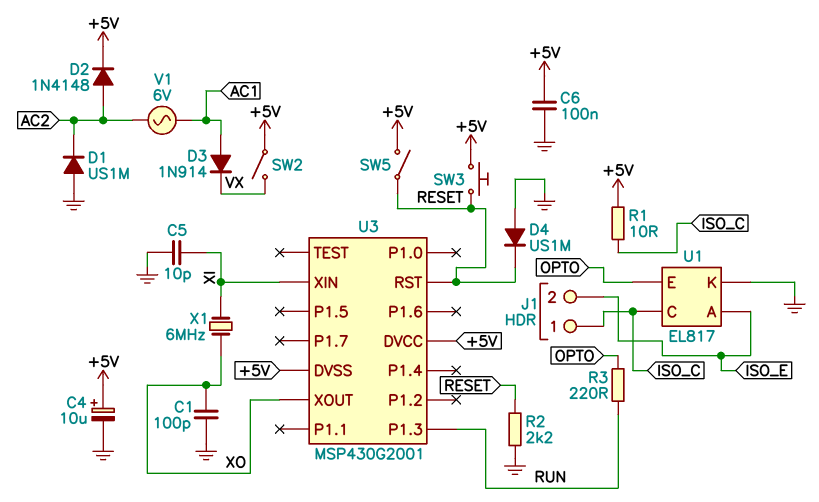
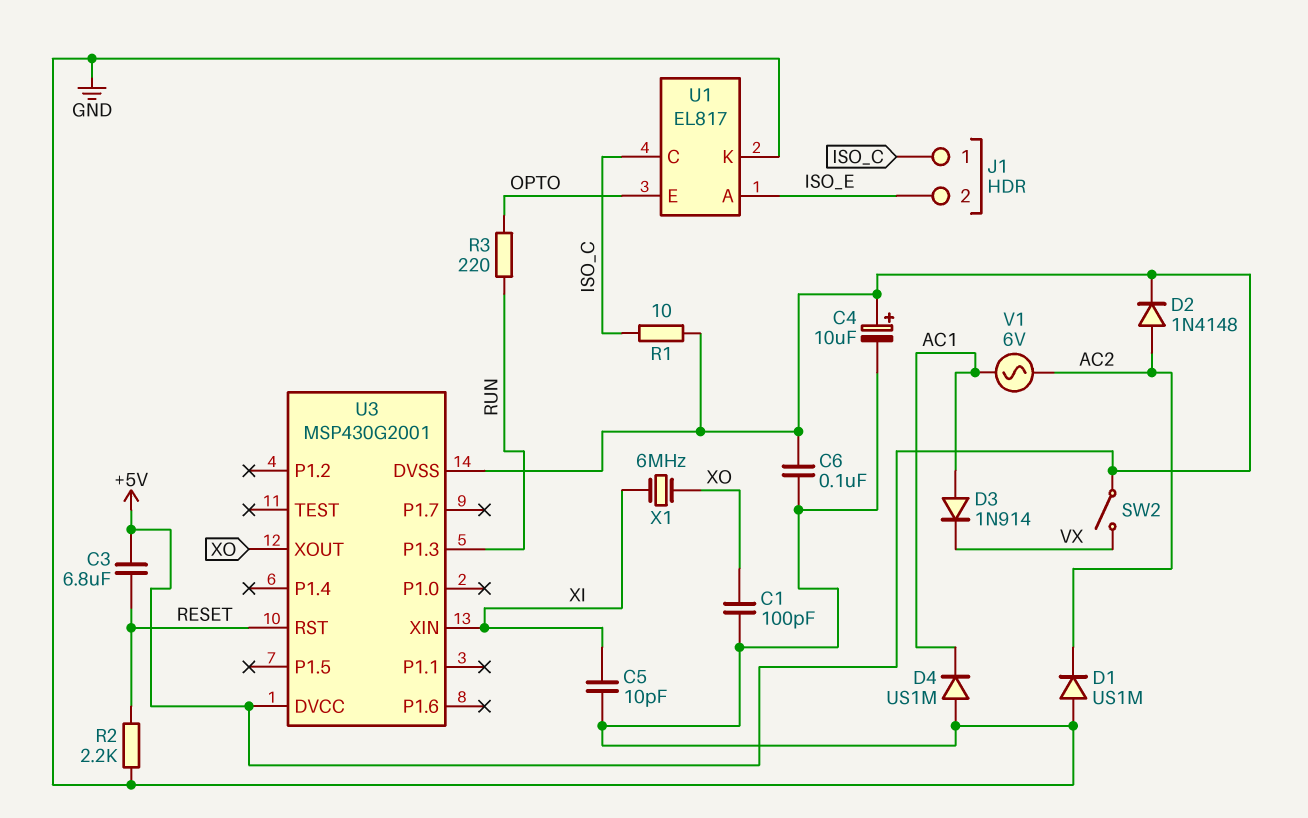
C3: none -> 6.8uF (+5V, RESET)
D4: diode US1M (A GND, K RESET) -> diode US1M (A GND, K AC1)
SW3: button (+5V, RESET) -> none
SW5: switch (+5V, RESET) -> none

